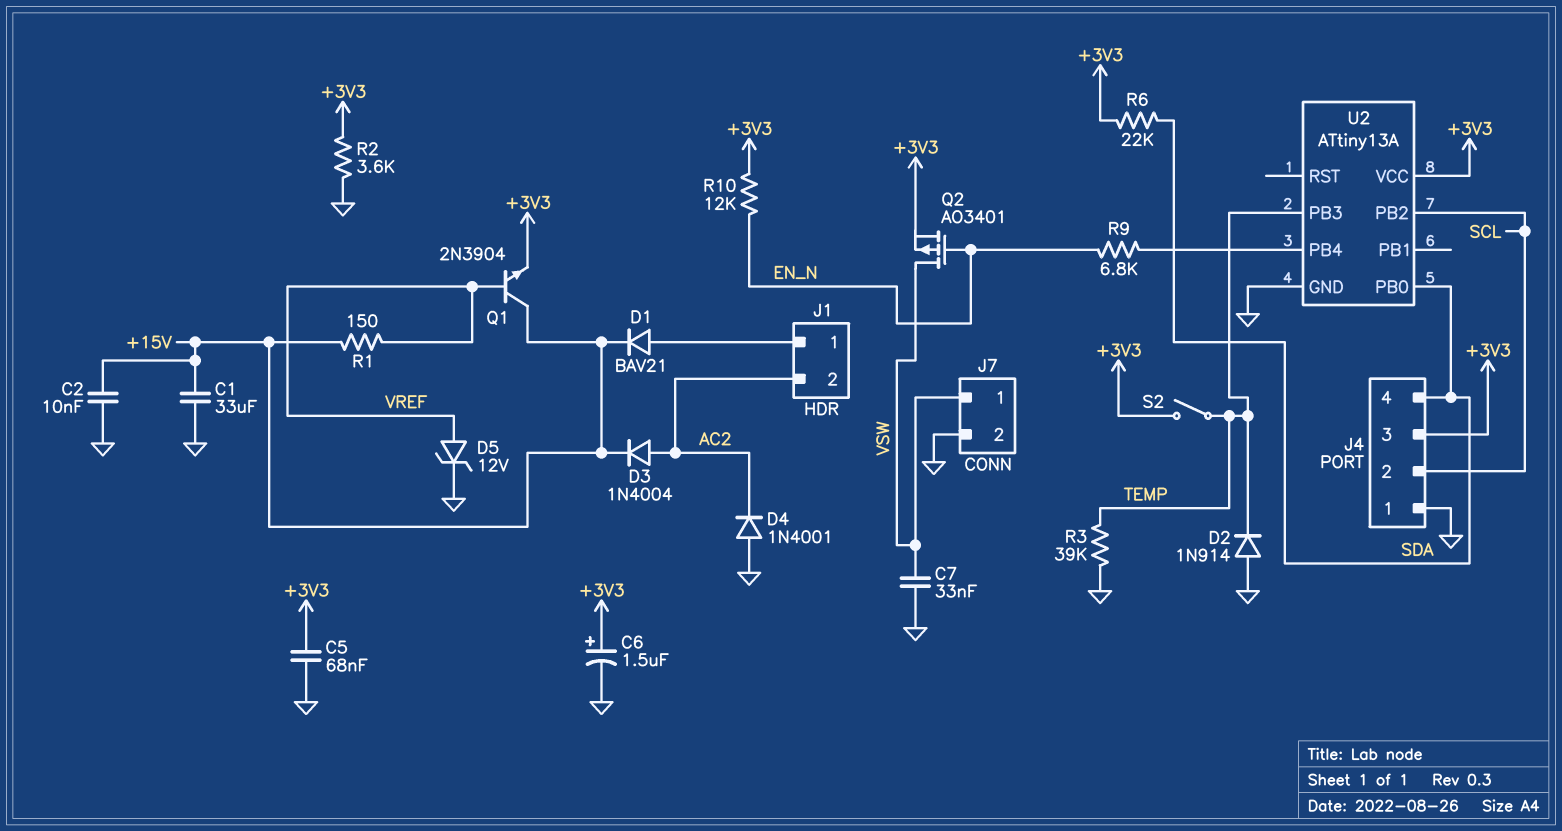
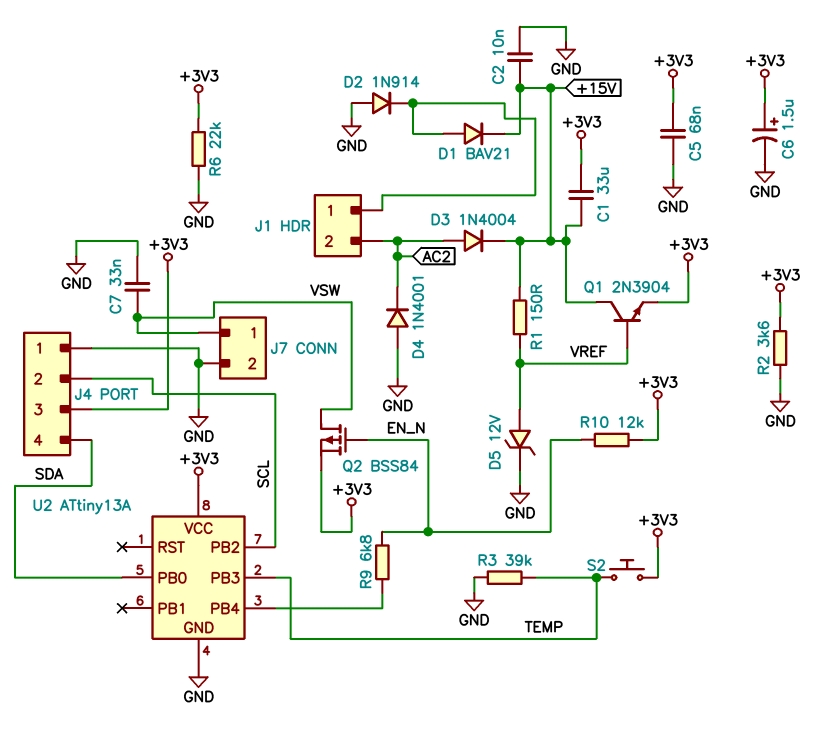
C1: 33uF (+15V, GND) -> 33uF (+3V3, +15V)
D2: diode 1N914 (A GND, K TEMP) -> diode 1N914 (A GND, K J1/1)
Q2: PMOS AO3401 (G EN_N, D VSW, S +3V3) -> PMOS BSS84 (G EN_N, D VSW, S +3V3)
R6: 22k (+3V3, SDA) -> 22k (+3V3, GND)
S2: switch (+3V3, TEMP) -> button (+3V3, TEMP)

